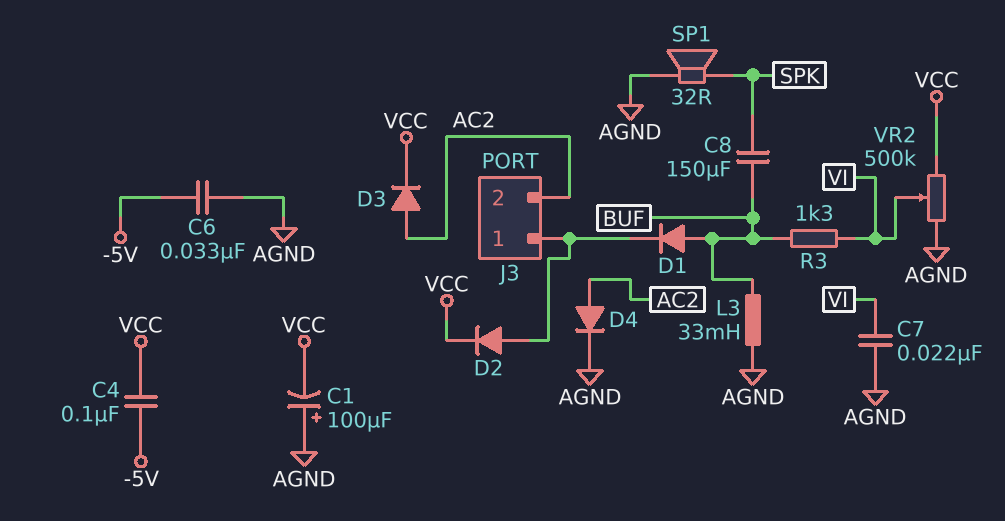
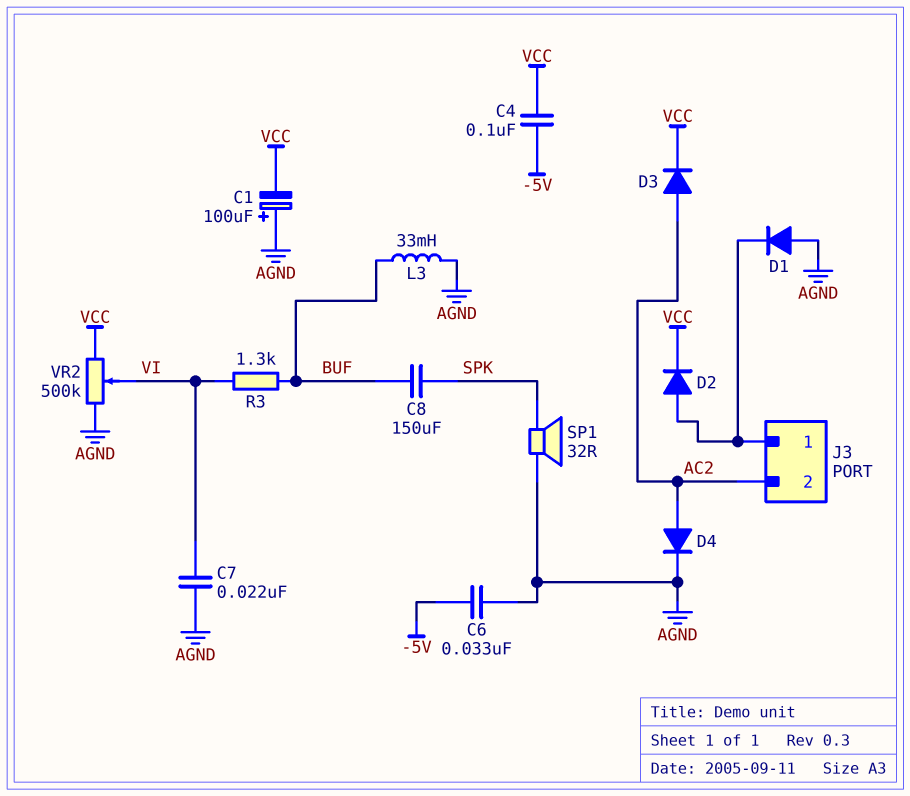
D1: diode (A BUF, K J3/1) -> diode (A AGND, K J3/1)

